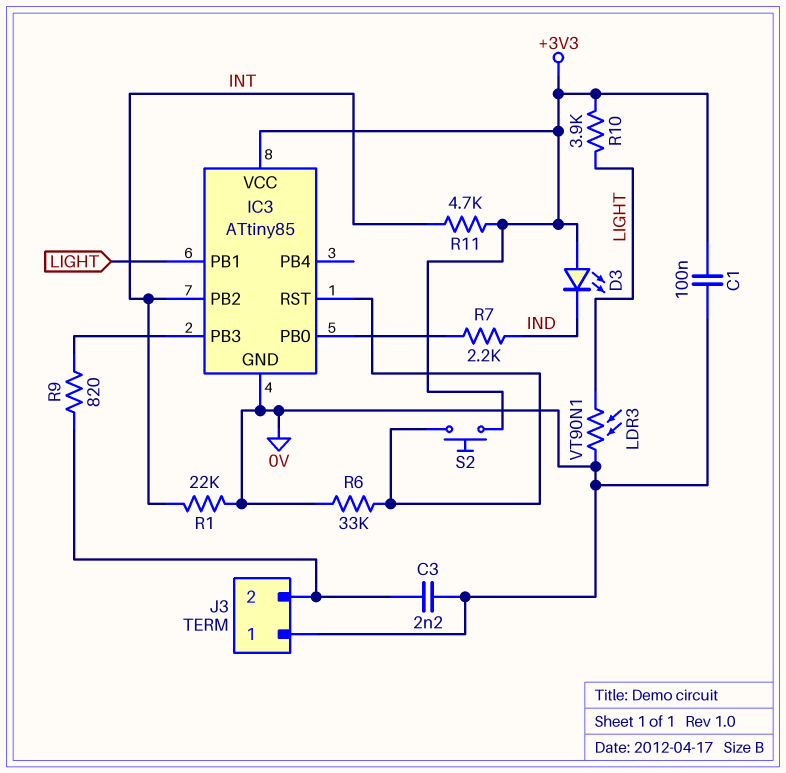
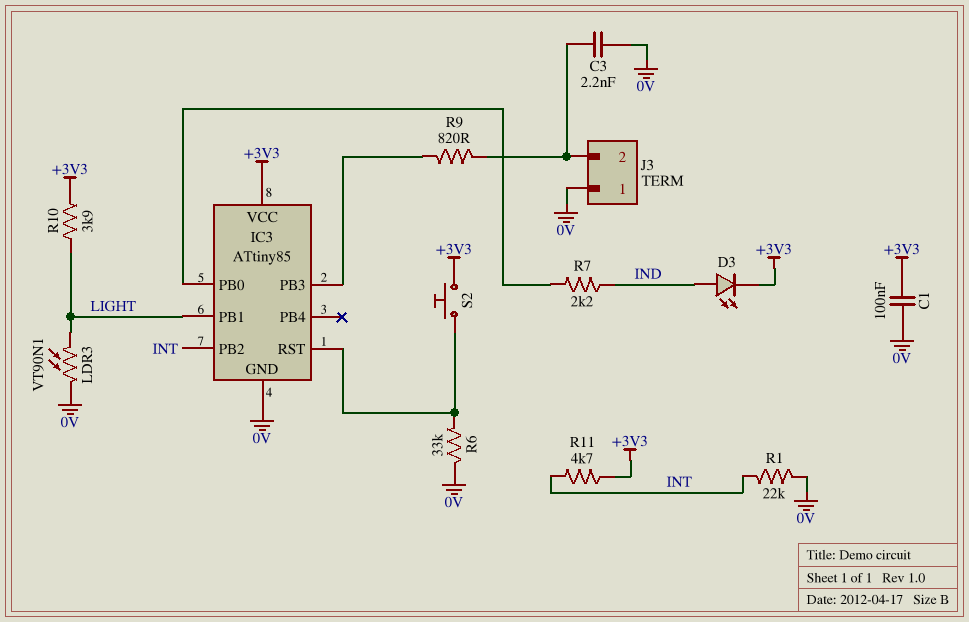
D3: LED (A +3V3, K IND) -> LED (A IND, K +3V3)

